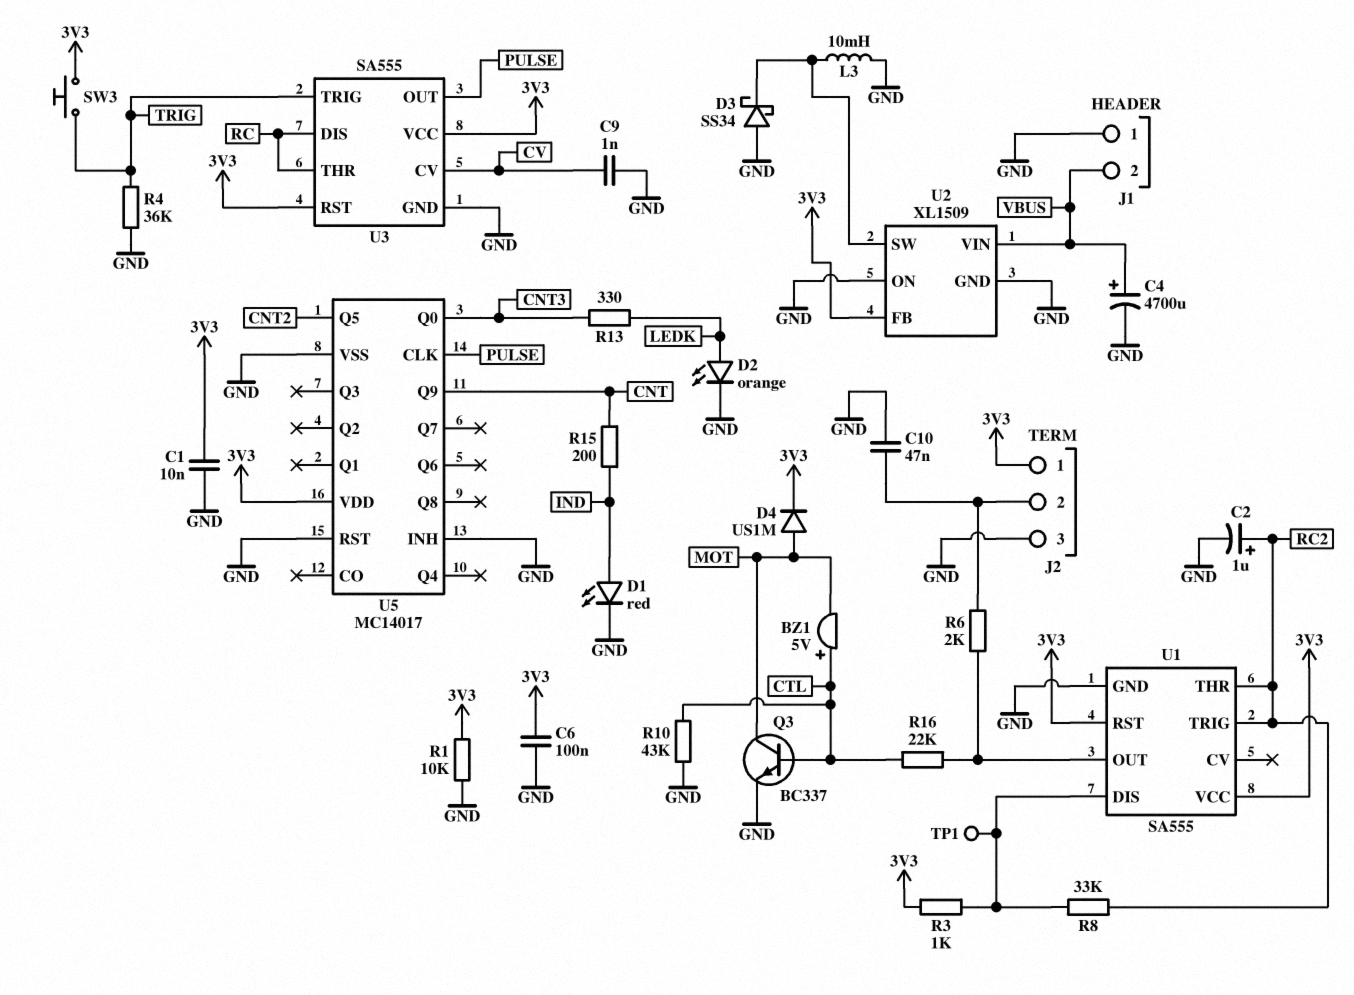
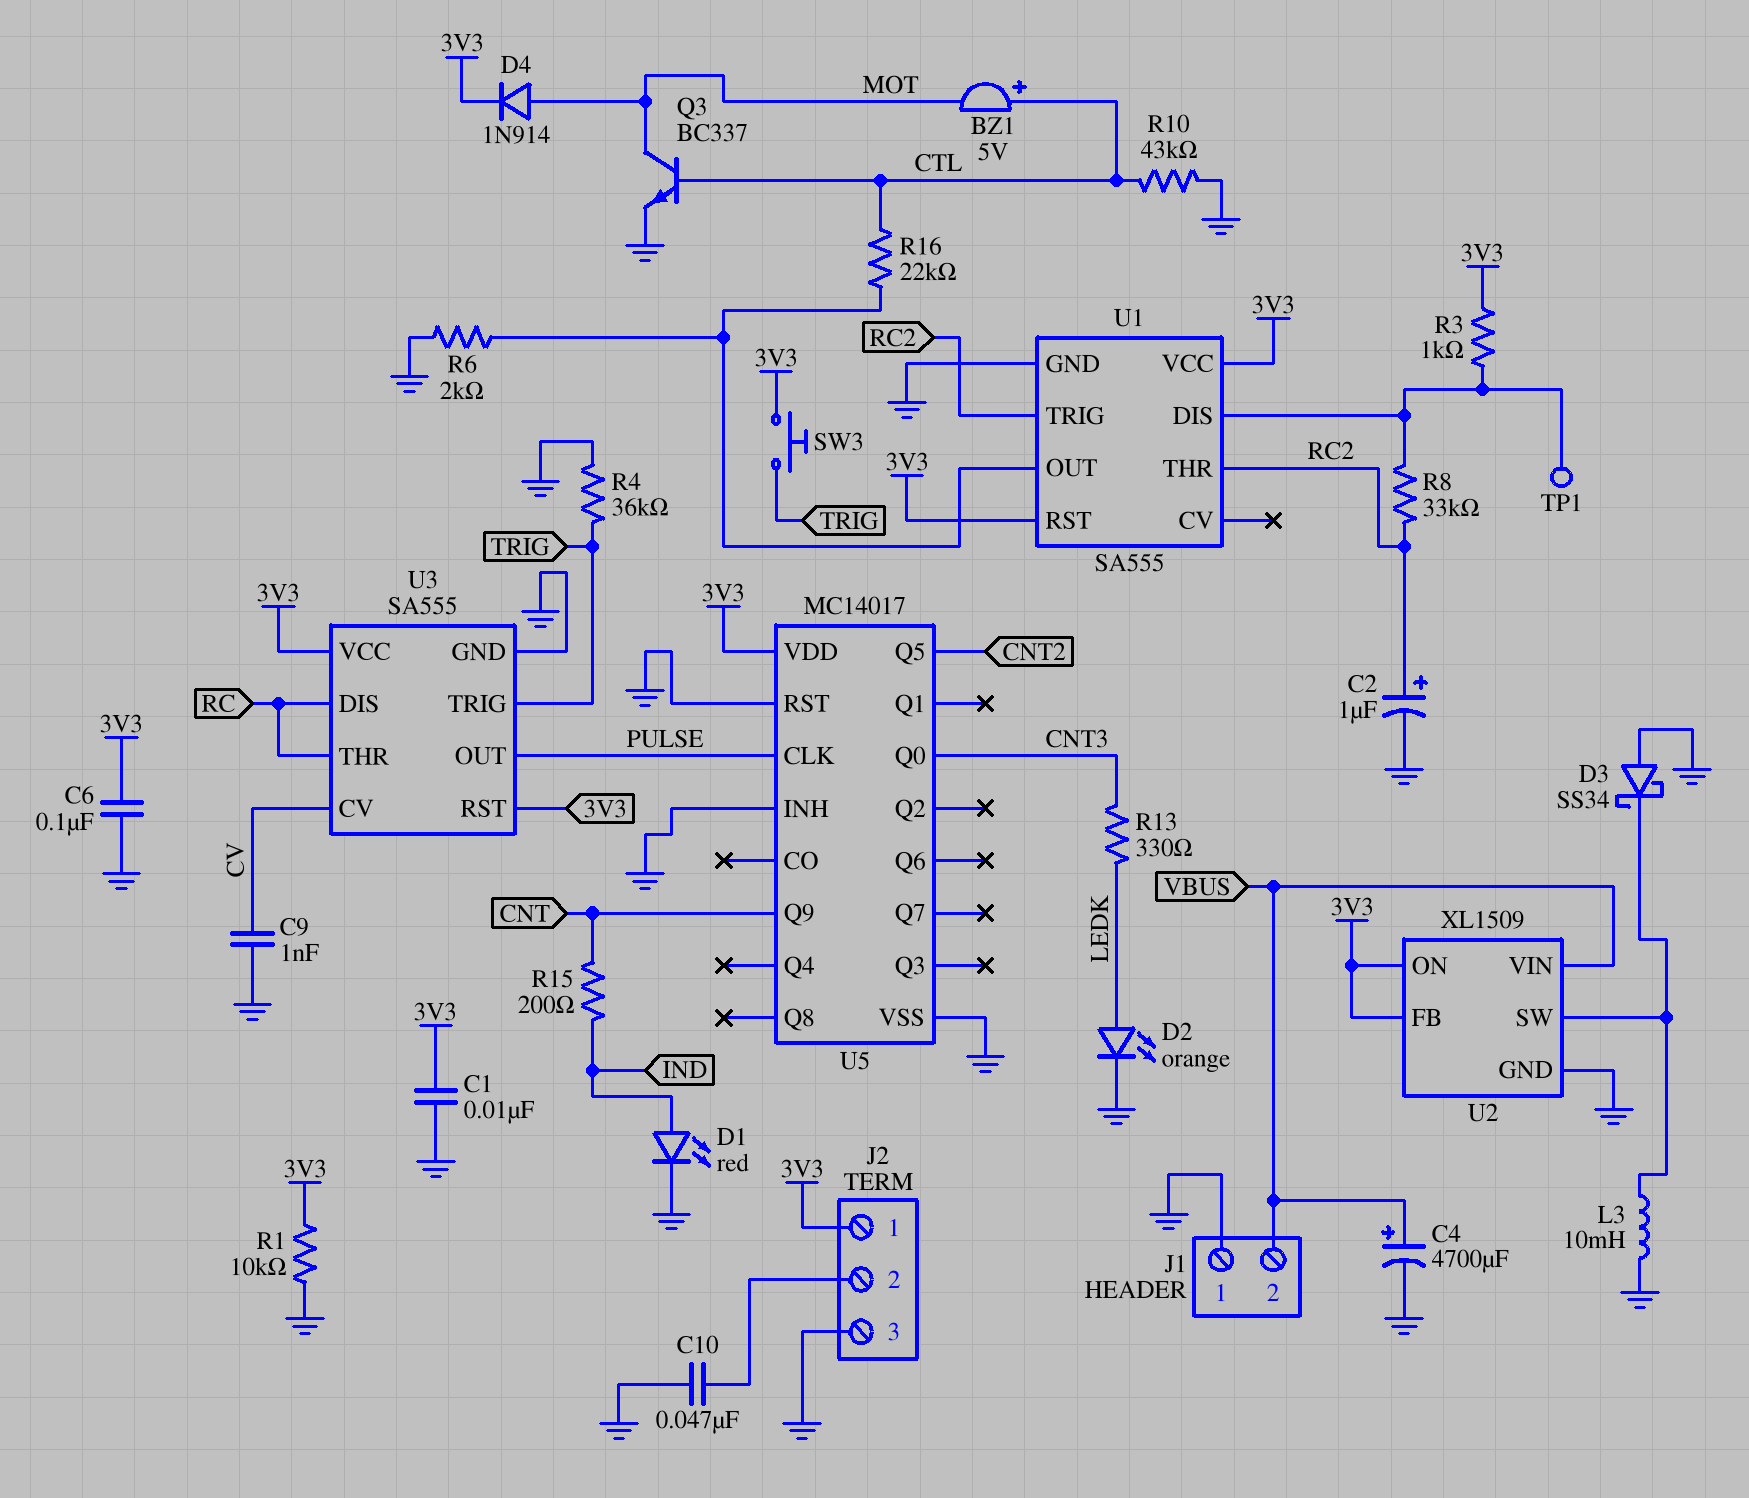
D4: diode US1M (A MOT, K 3V3) -> diode 1N914 (A MOT, K 3V3)
R6: 2k (J2/2, U1/OUT) -> 2k (GND, U1/OUT)
U2 pin ON: GND -> 3V3

